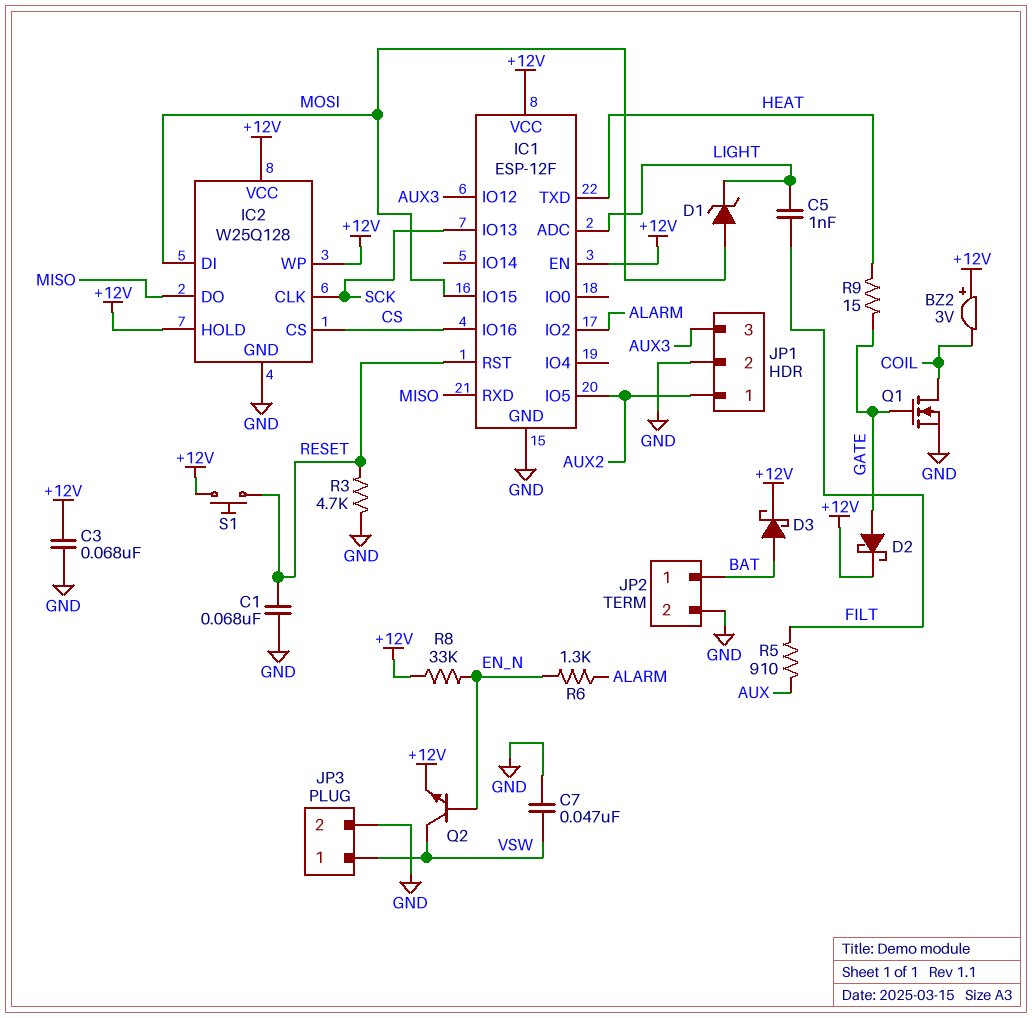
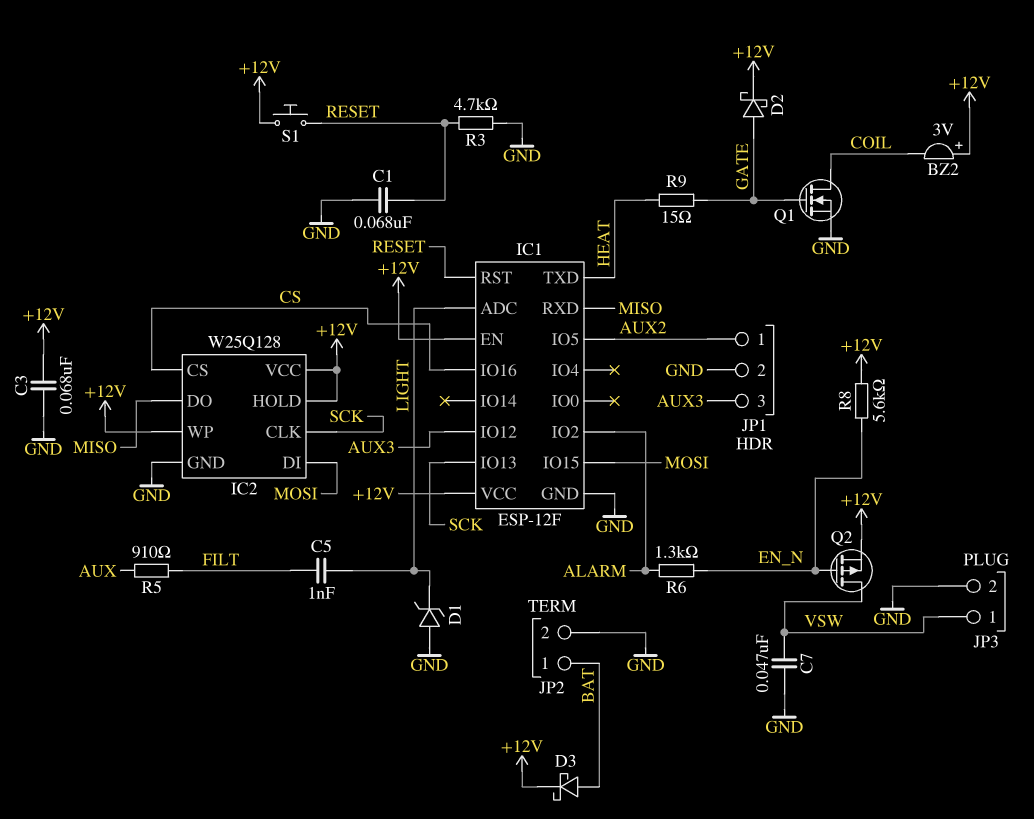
D1: zener (A MOSI, K LIGHT) -> zener (A GND, K LIGHT)
Q2: NPN (B EN_N, C VSW, E +12V) -> PMOS (G EN_N, D VSW, S +12V)
R8: 33k (+12V, EN_N) -> 5.6k (+12V, EN_N)

